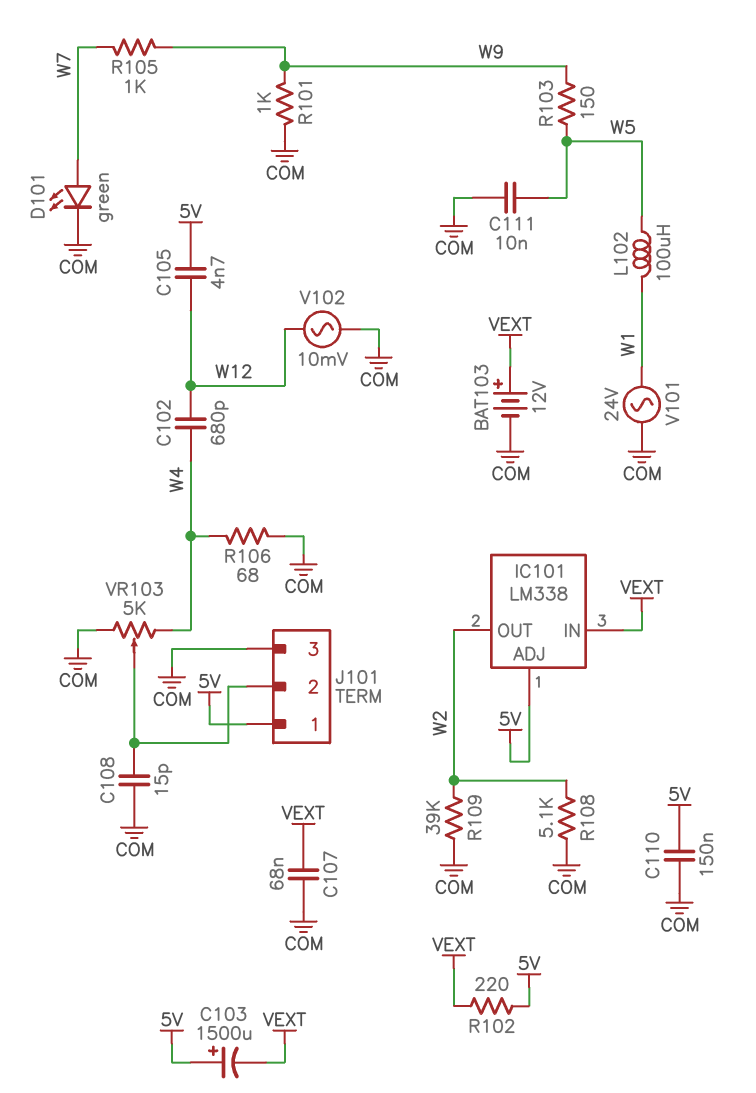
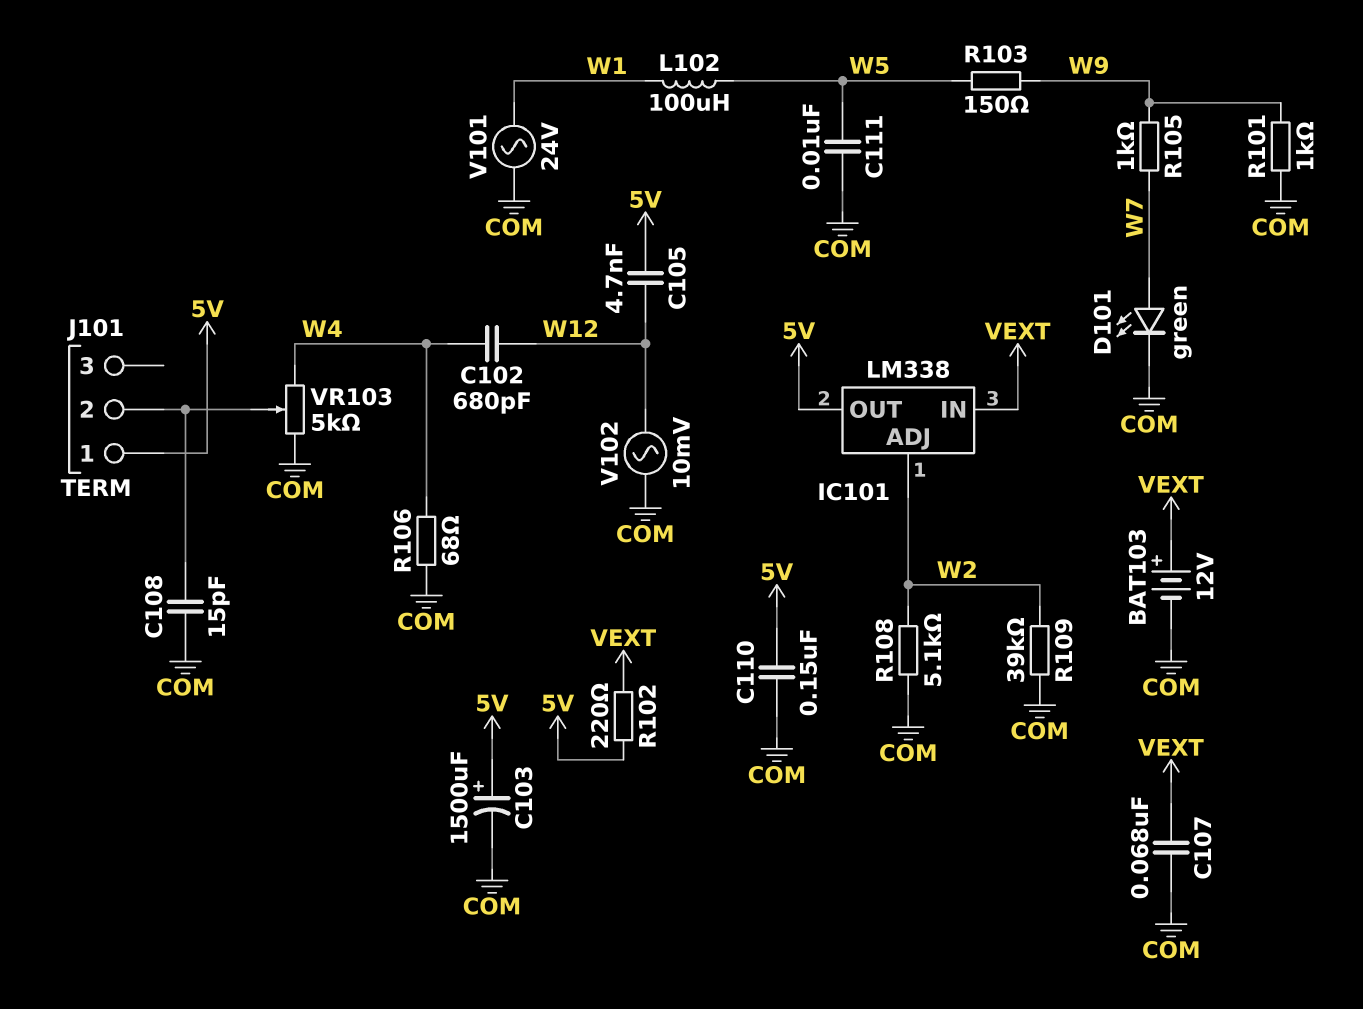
C103: 1500uF (plus 5V, minus VEXT) -> 1500uF (plus 5V, minus COM)
IC101 pin ADJ: 5V -> W2
IC101 pin OUT: W2 -> 5V
J101 pin 3: COM -> none

